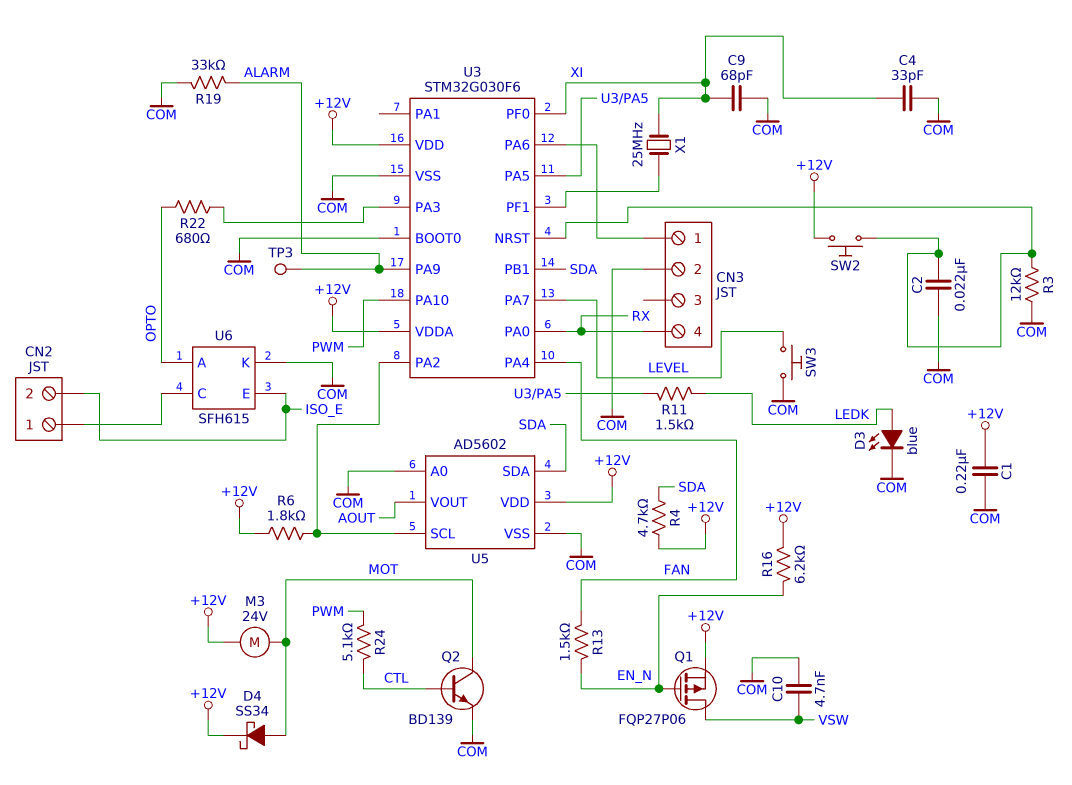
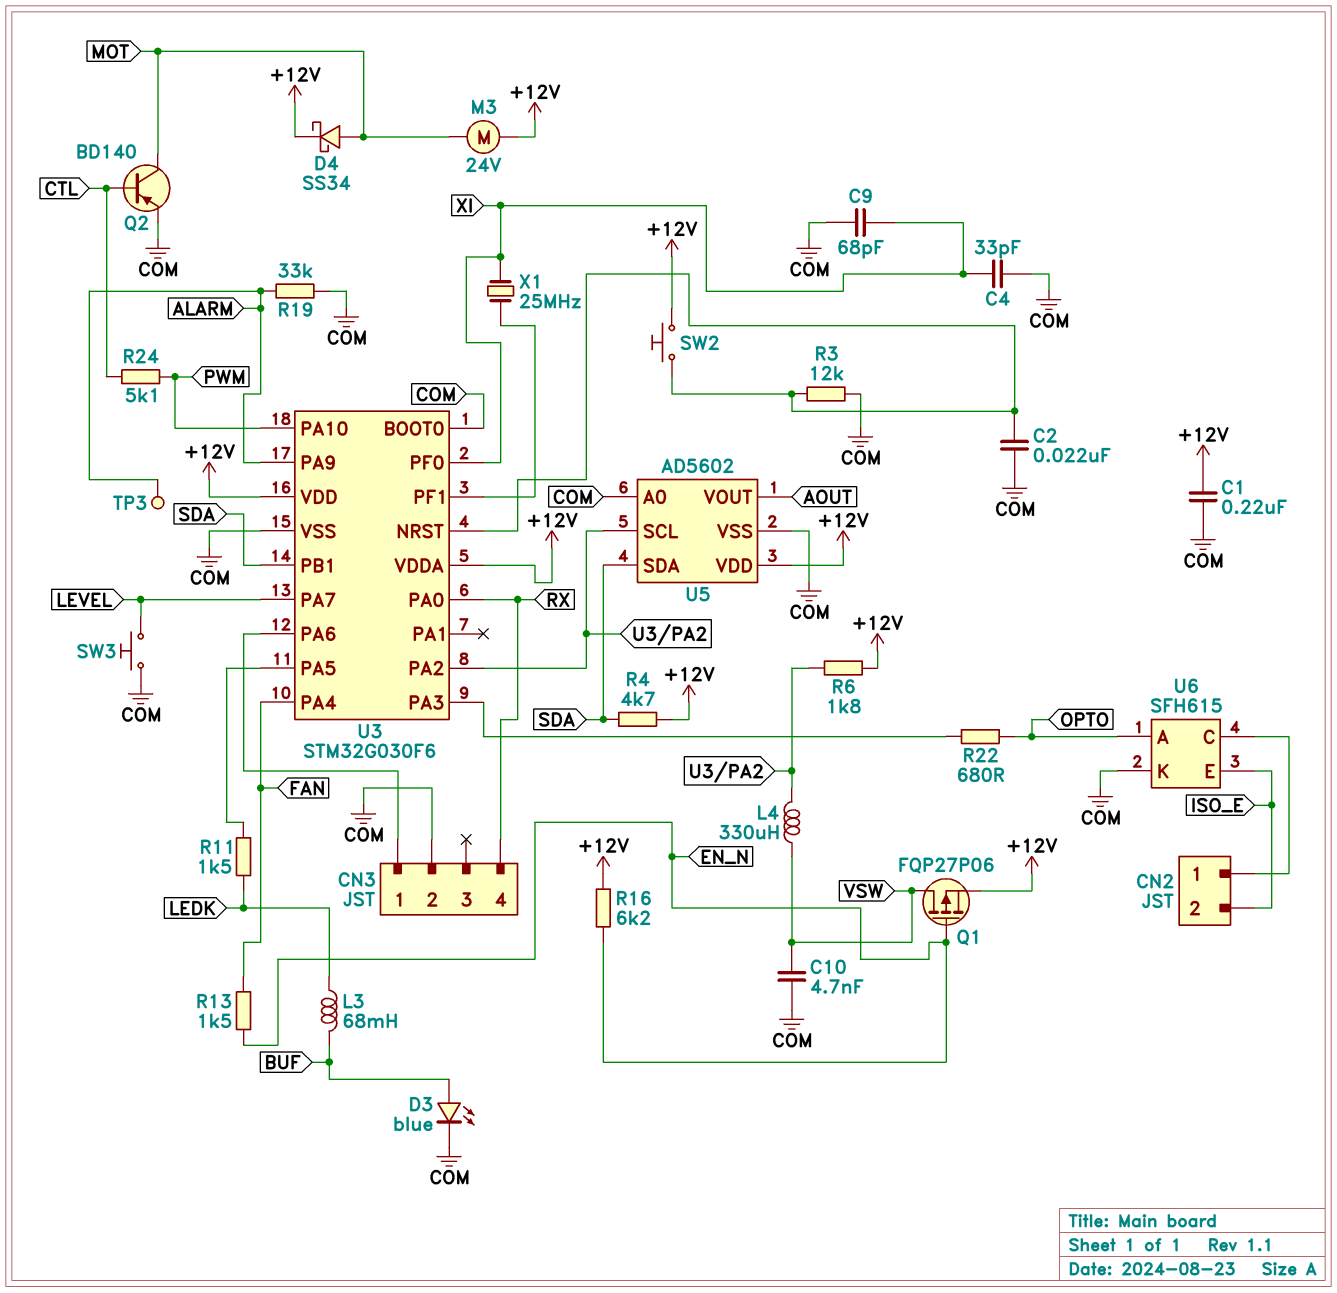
D3: LED blue (A LEDK, K COM) -> LED blue (A BUF, K COM)
L3: none -> 68mH (BUF, LEDK)
L4: none -> 330uH (U3/PA2, VSW)
Q2: NPN BD139 (B CTL, C MOT, E COM) -> PNP BD140 (B CTL, C MOT, E COM)

